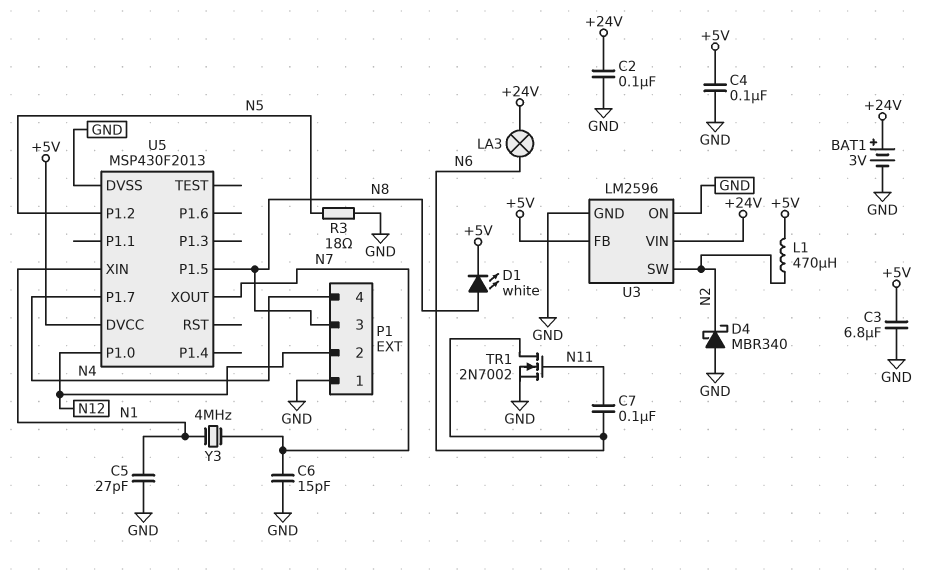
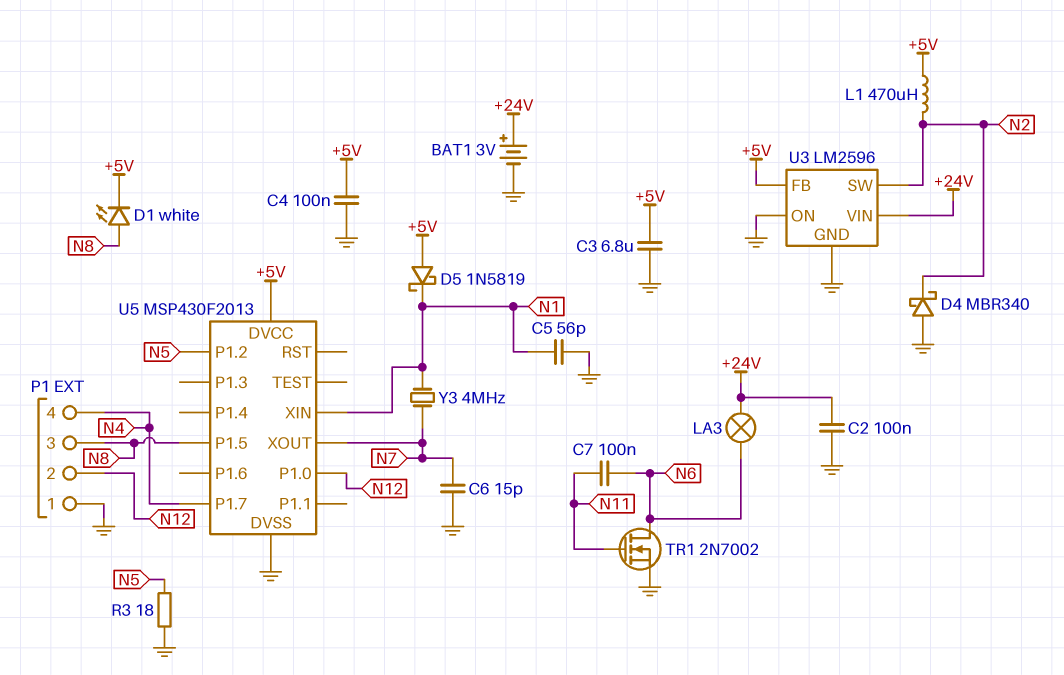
C5: 27pF (GND, N1) -> 56pF (GND, N1)
D5: none -> schottky 1N5819 (A +5V, K N1)

